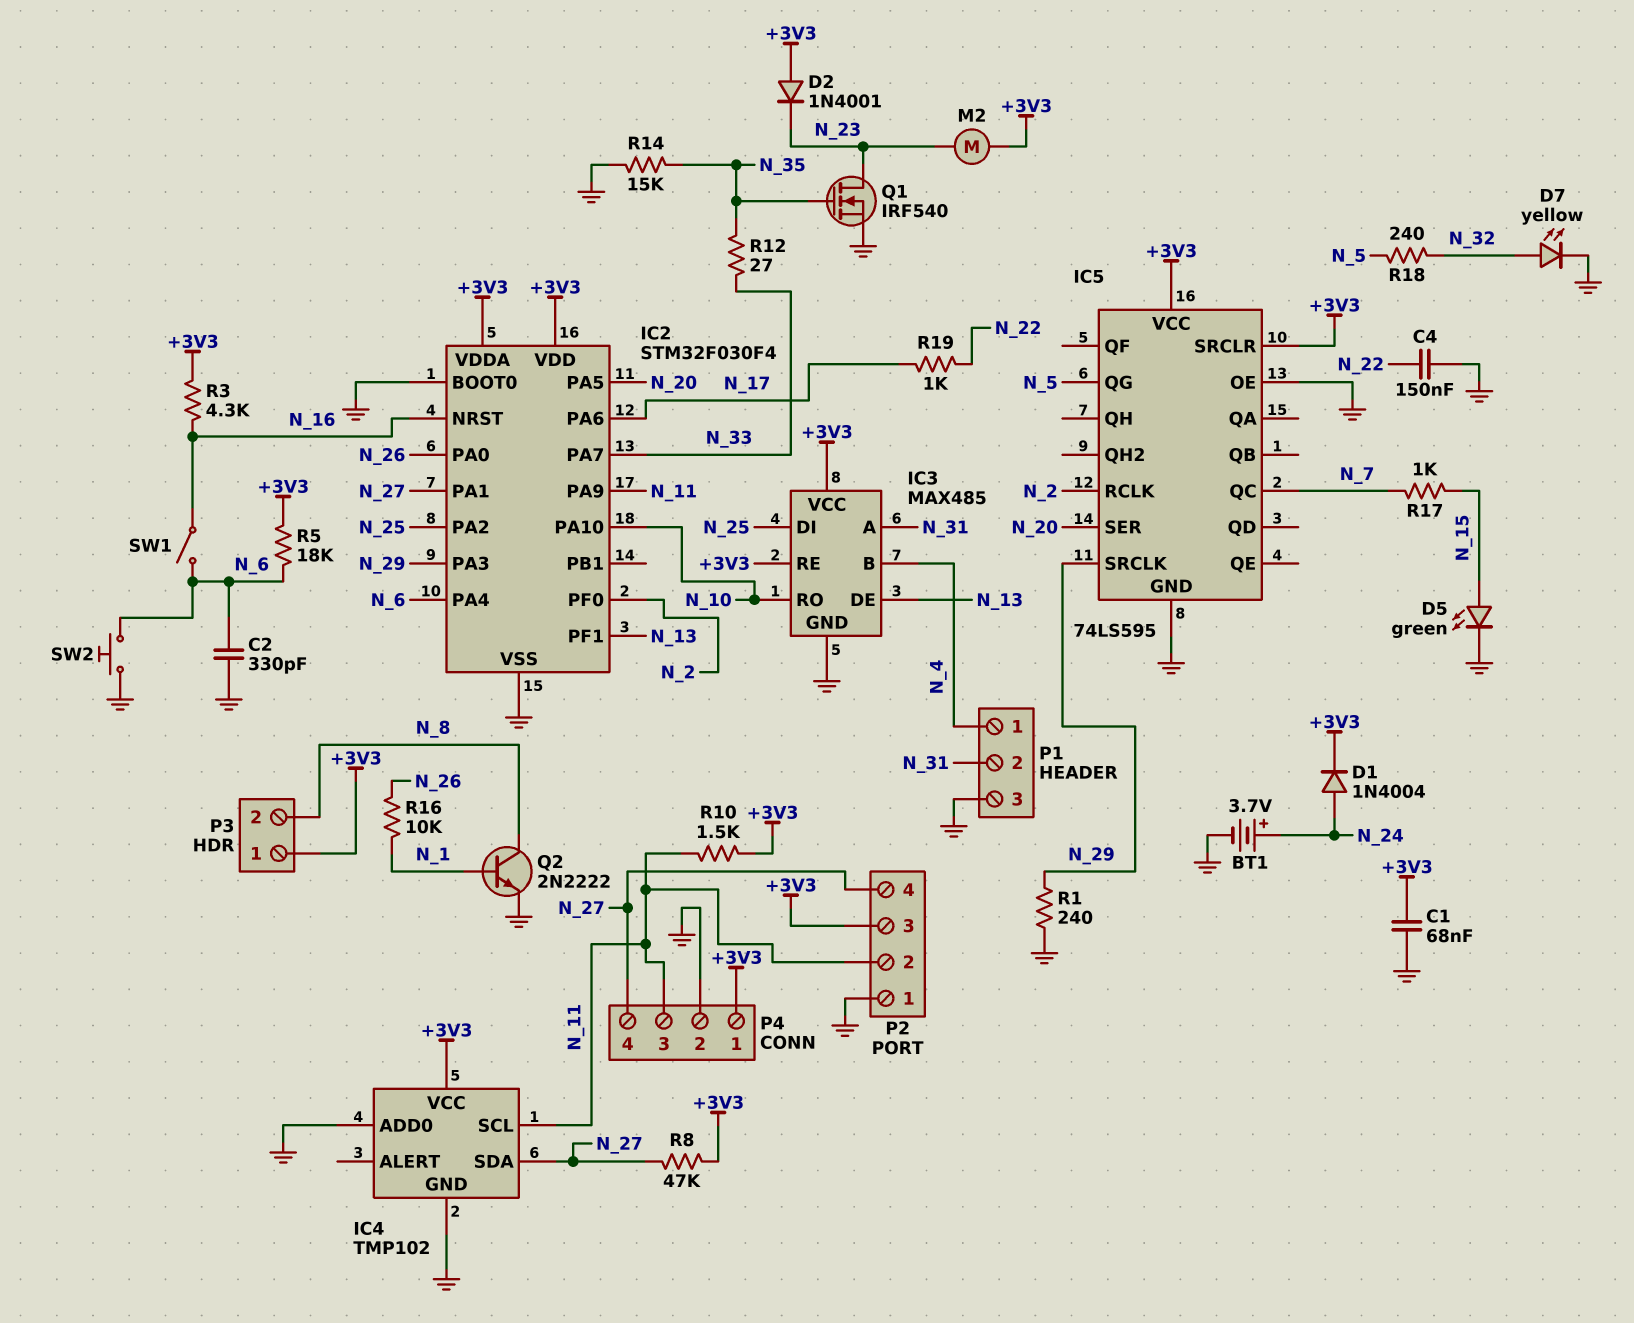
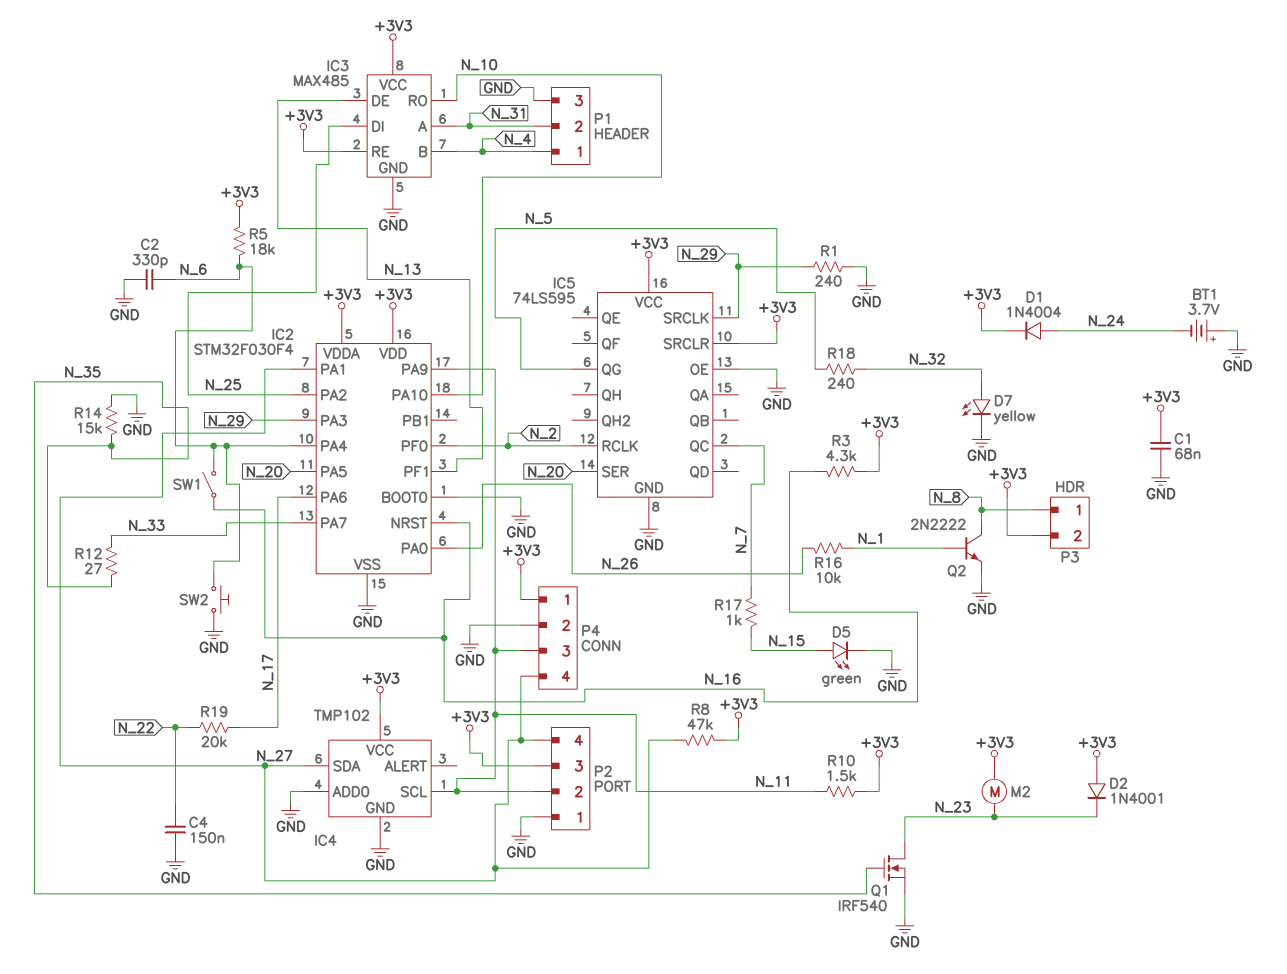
BT1: 3.7V (plus N_24, minus GND) -> 3.7V (plus GND, minus N_24)
P3 pin 1: +3V3 -> N_8
P3 pin 2: N_8 -> +3V3
R19: 1k (N_17, N_22) -> 20k (N_17, N_22)

